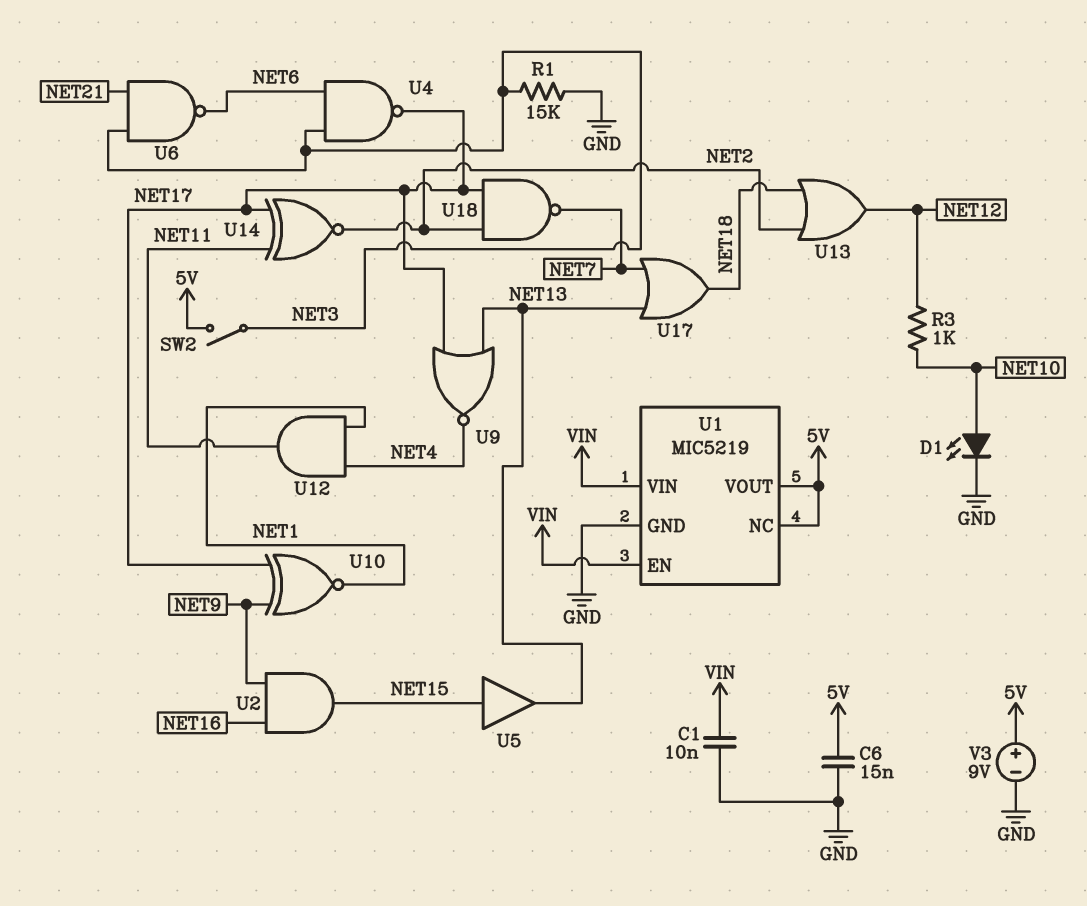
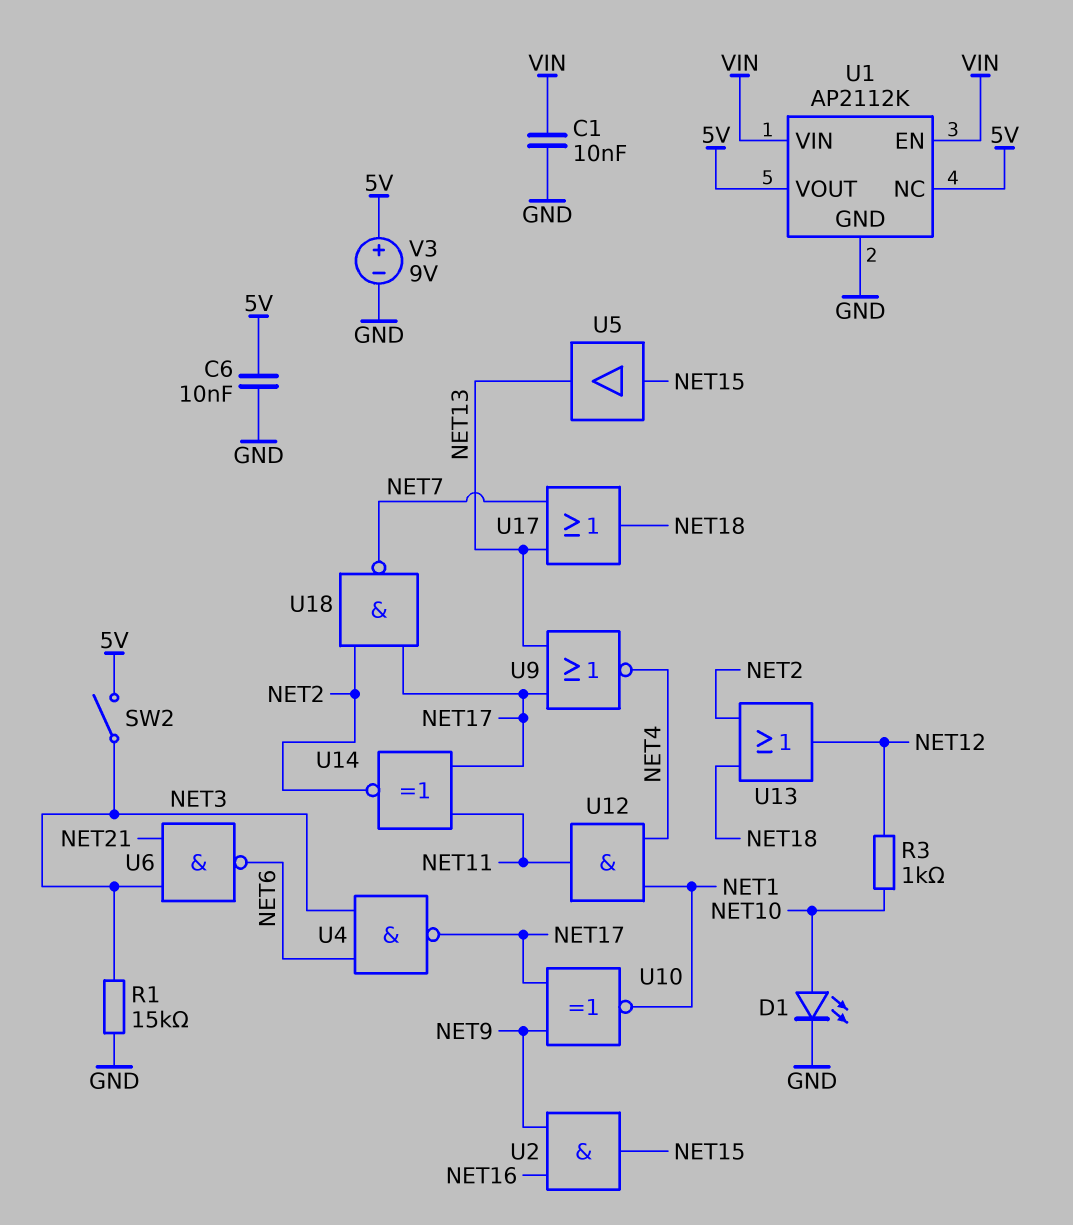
C6: 15nF (5V, GND) -> 10nF (5V, GND)
U1: MIC5219 -> AP2112K

